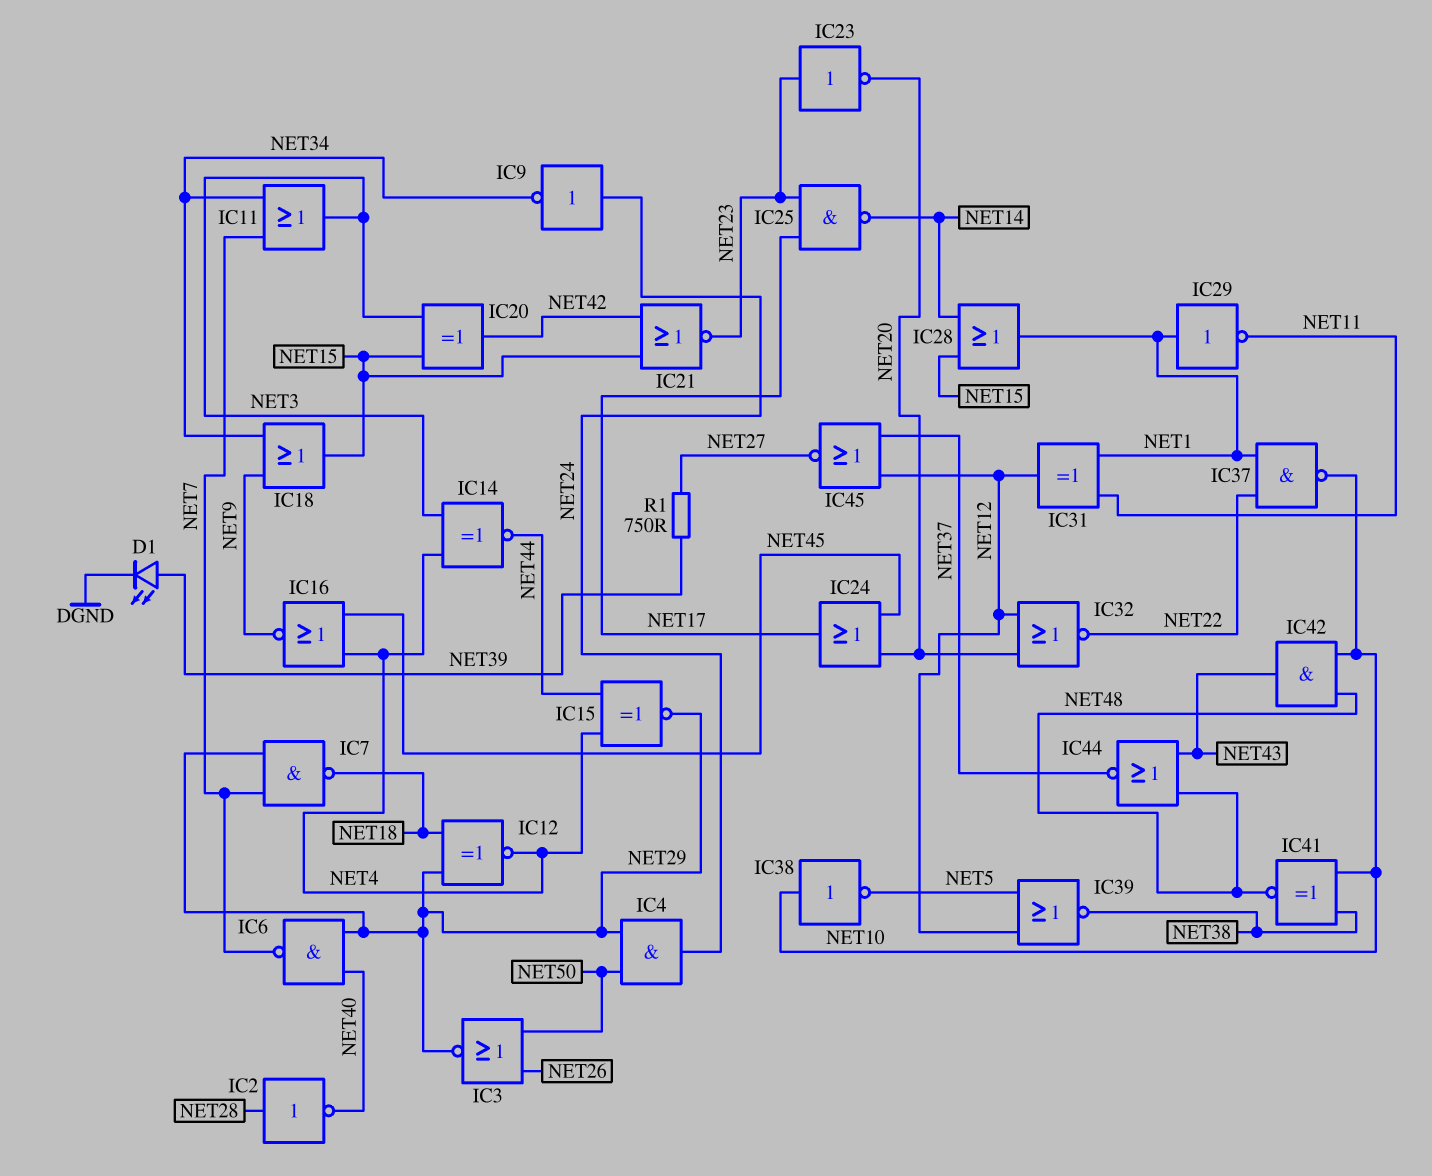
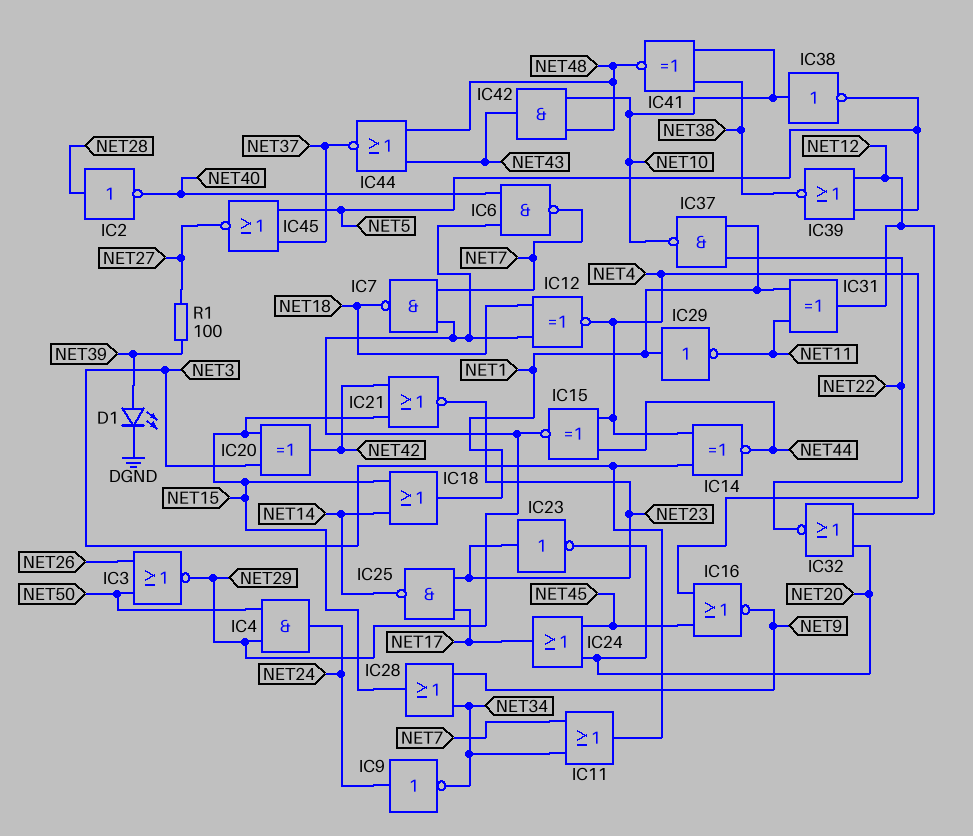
IC18: OR (in NET9, in NET34, out NET15) -> OR (in NET14, in NET15, out NET1)
IC28: OR (in NET14, in NET15, out NET1) -> OR (in NET9, in NET34, out NET15)
IC45: NOR (in NET12, in NET37, out NET27) -> NOR (in NET5, in NET37, out NET27)
R1: 750 (NET27, NET39) -> 100 (NET27, NET39)

